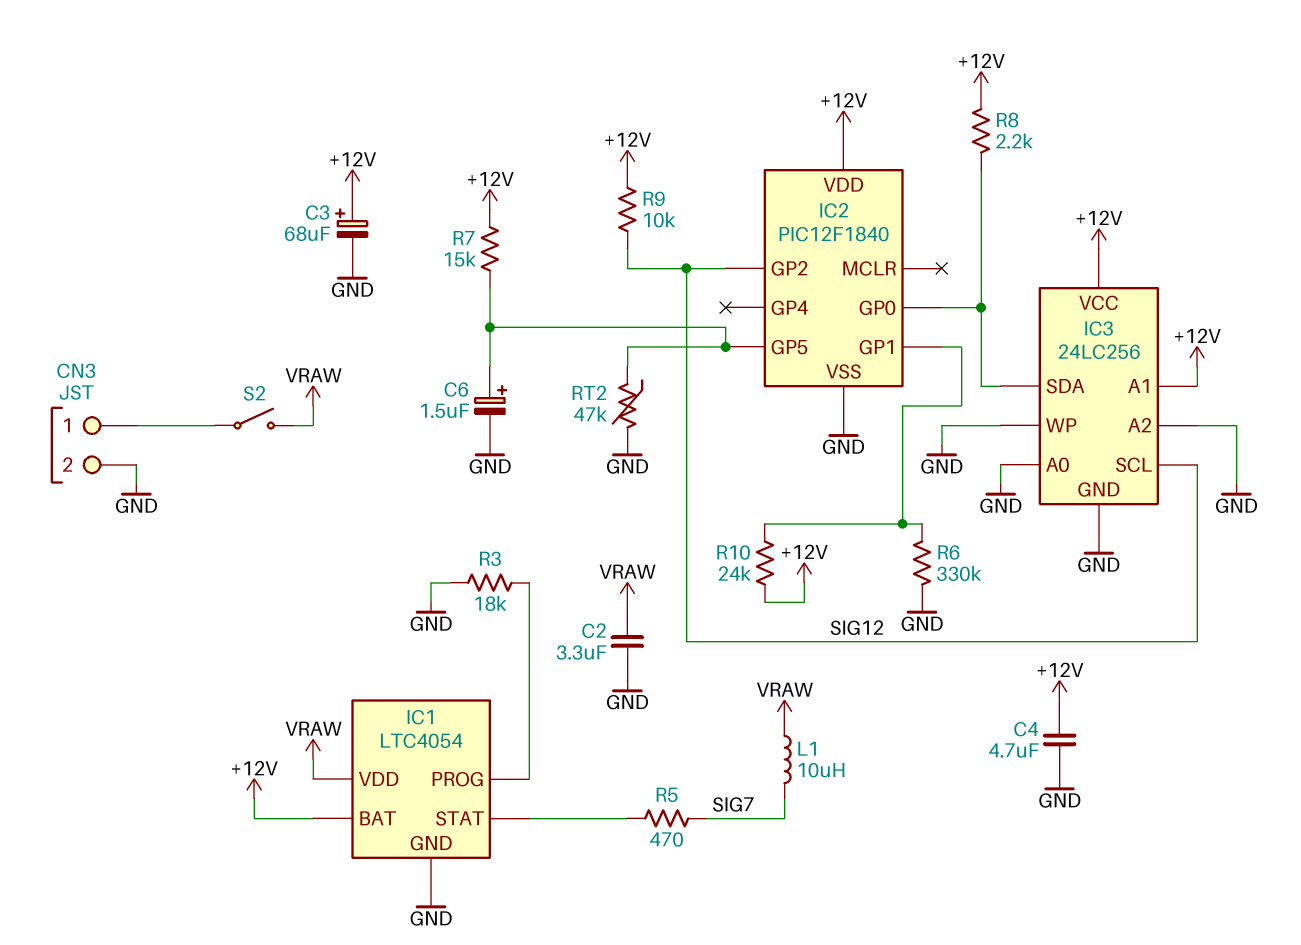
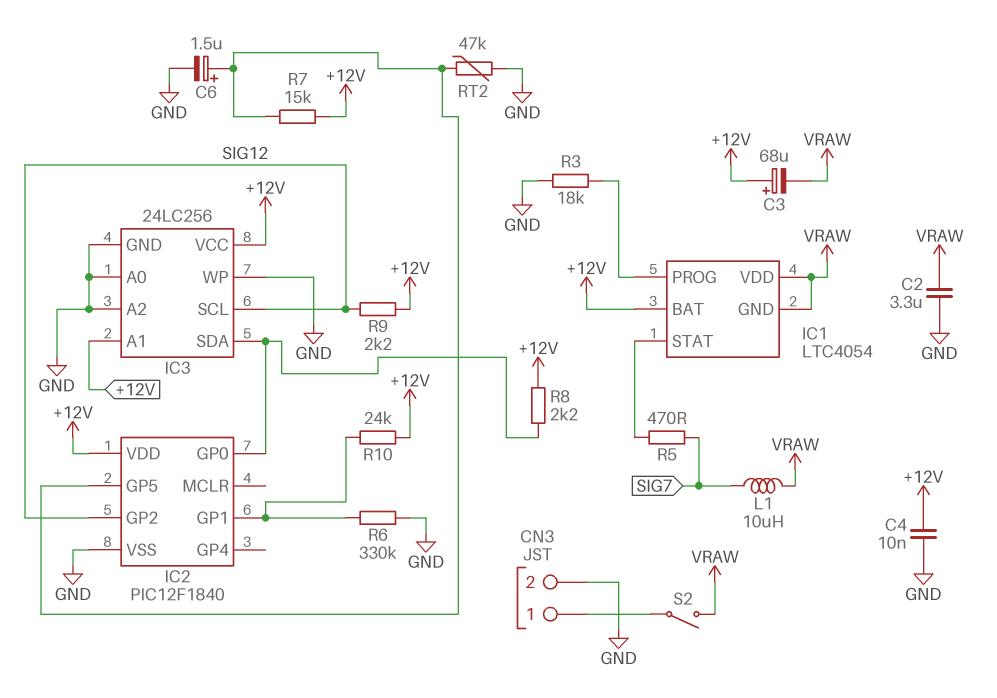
C3: 68uF (plus +12V, minus GND) -> 68uF (plus +12V, minus VRAW)
C4: 4.7uF (+12V, GND) -> 10nF (+12V, GND)
IC1 pin GND: GND -> VRAW
R9: 10k (+12V, SIG12) -> 2.2k (+12V, SIG12)

